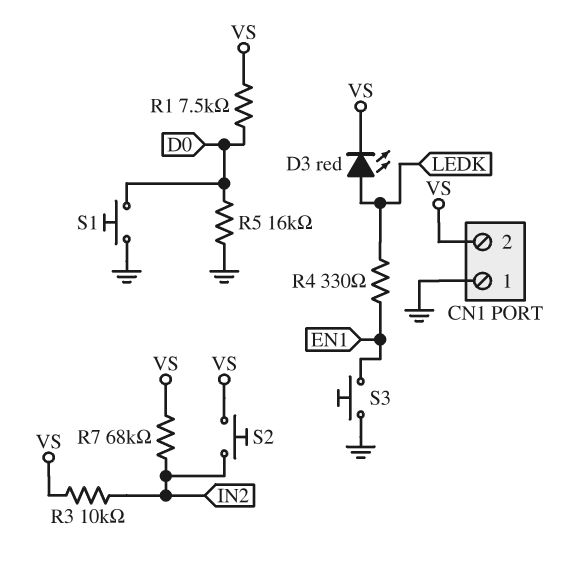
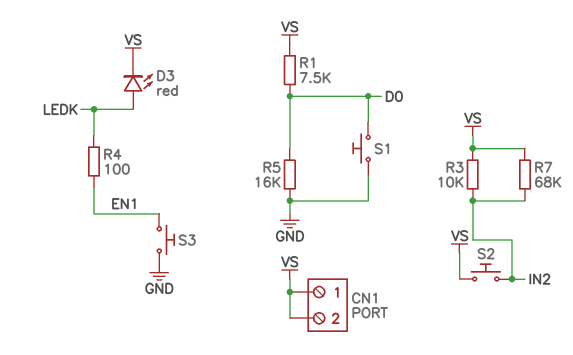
CN1 pin 1: GND -> VS
R4: 330 (EN1, LEDK) -> 100 (EN1, LEDK)

